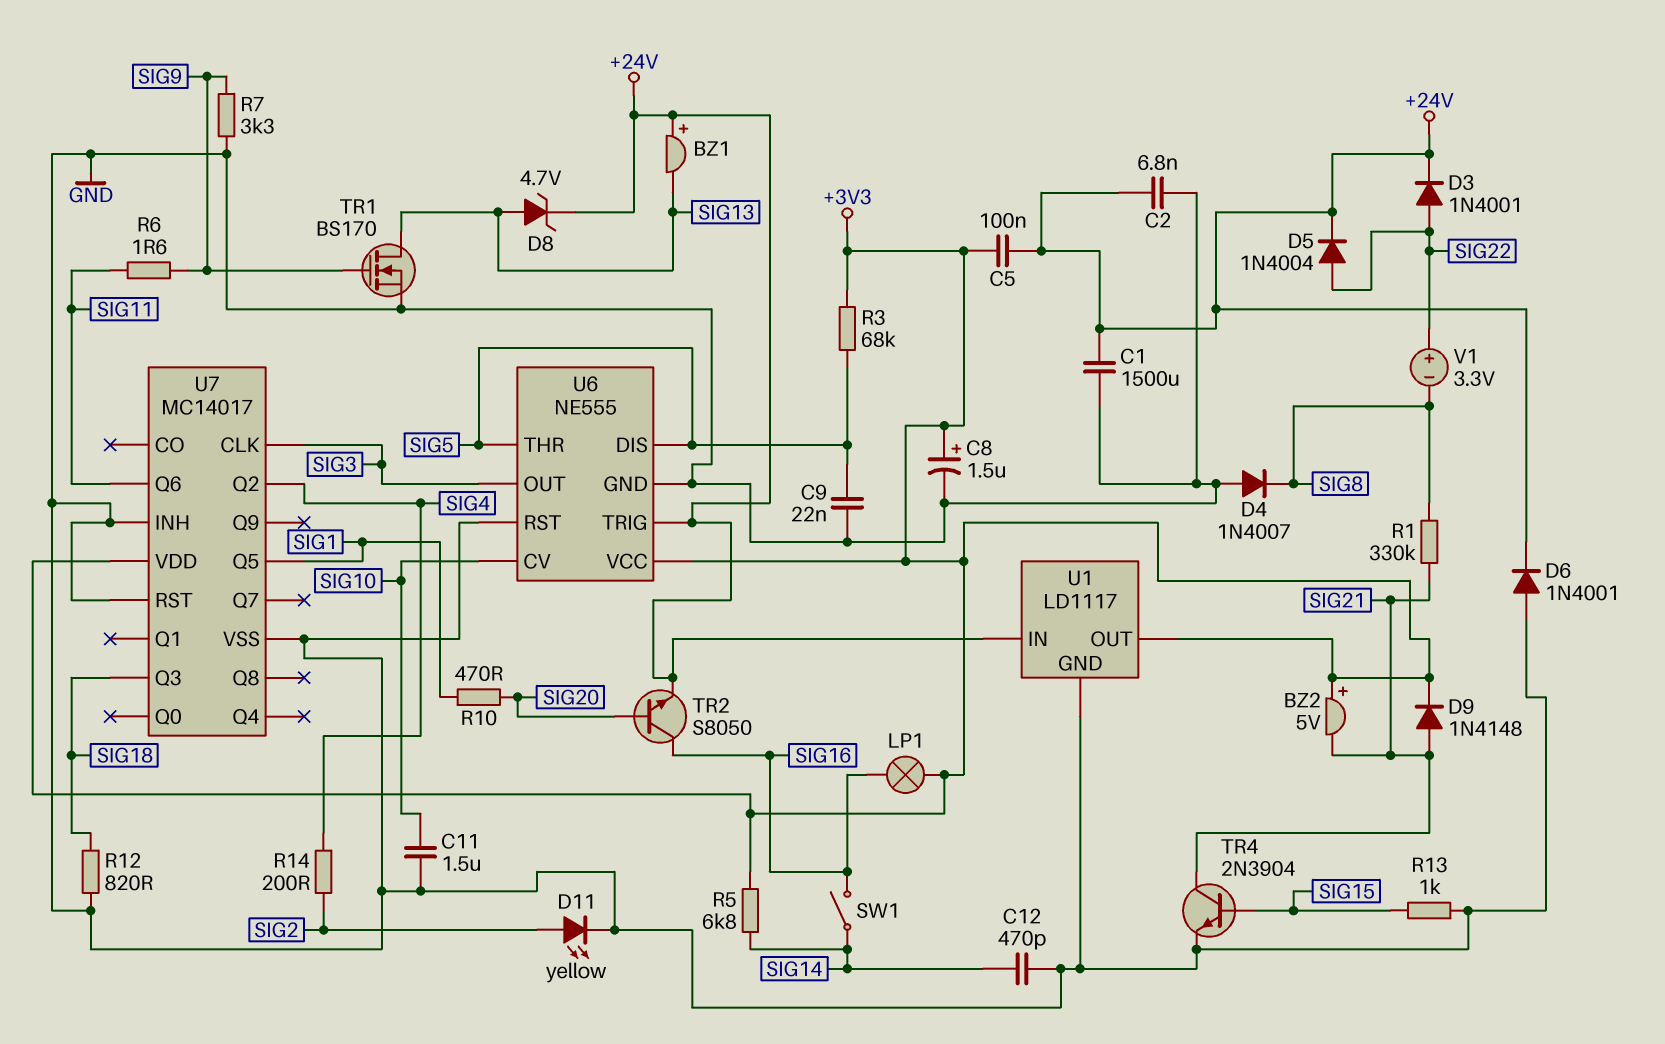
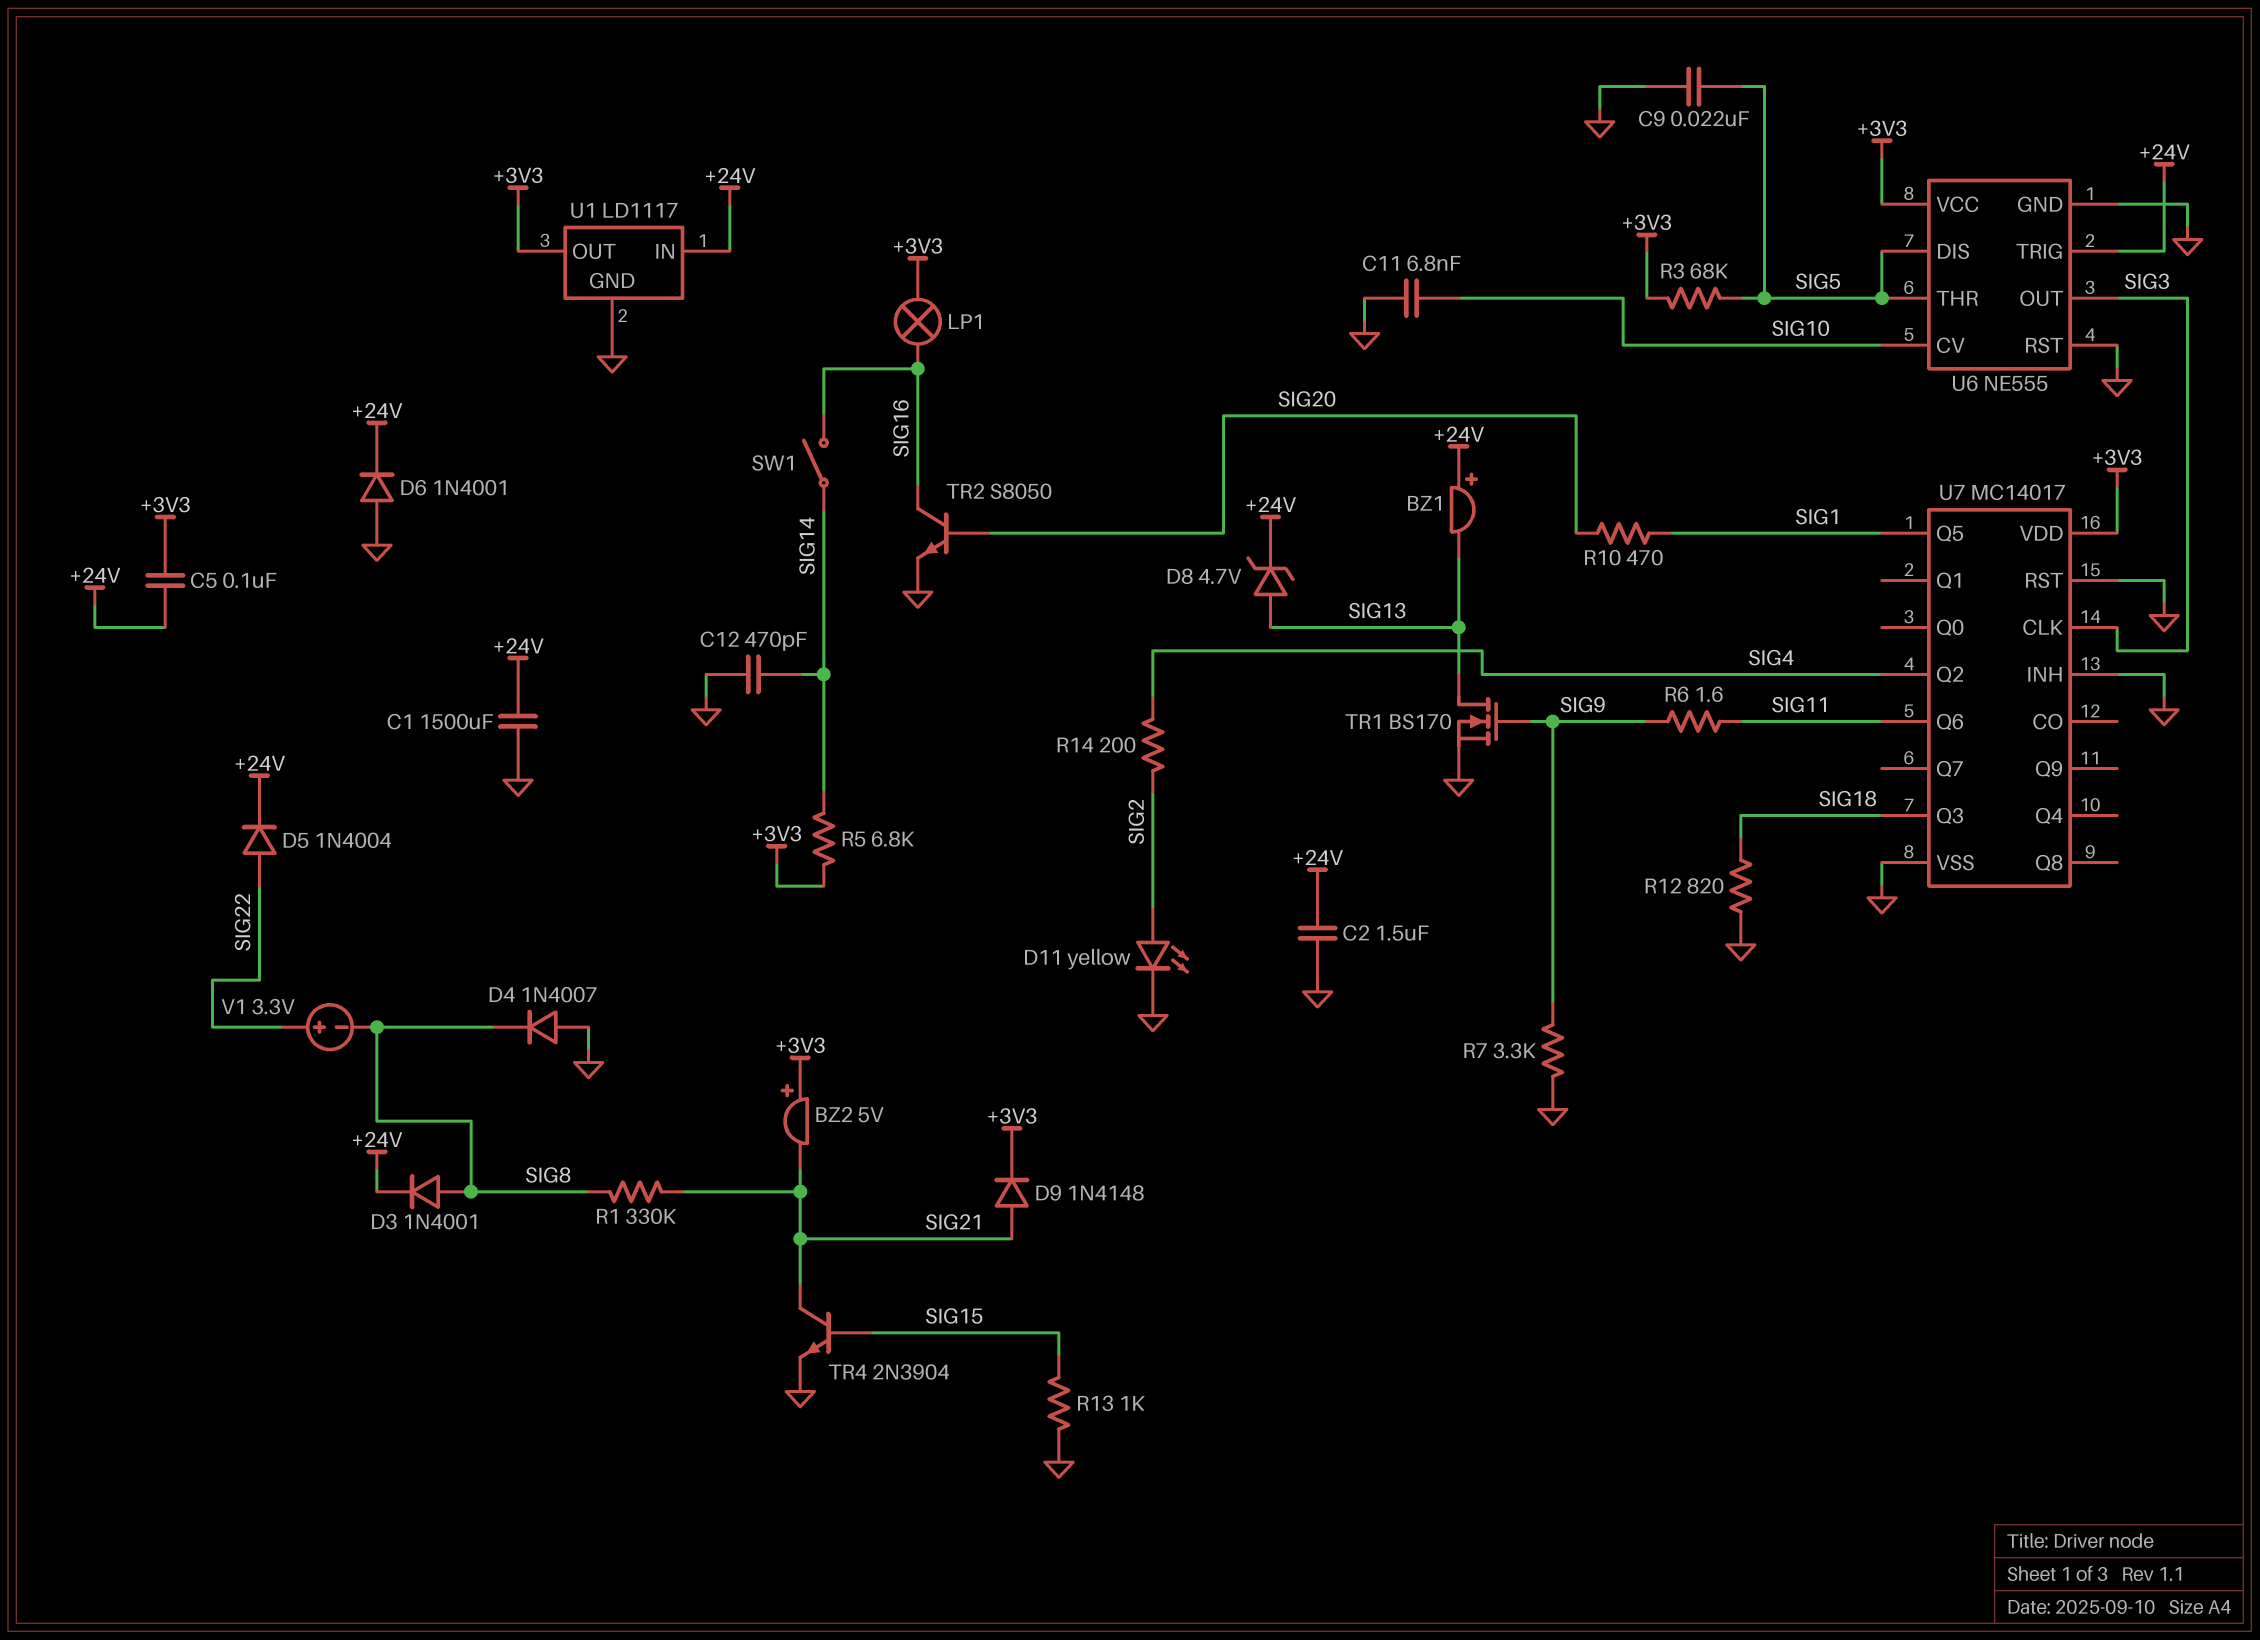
C2: 6.8nF (+24V, GND) -> 1.5uF (+24V, GND)
C8: 1.5uF (plus +3V3, minus GND) -> none
C11: 1.5uF (GND, SIG10) -> 6.8nF (GND, SIG10)
D3: diode 1N4001 (A SIG22, K +24V) -> diode 1N4001 (A SIG8, K +24V)
TR2: NPN S8050 (B SIG20, C SIG16, E +24V) -> NPN S8050 (B SIG20, C SIG16, E GND)

